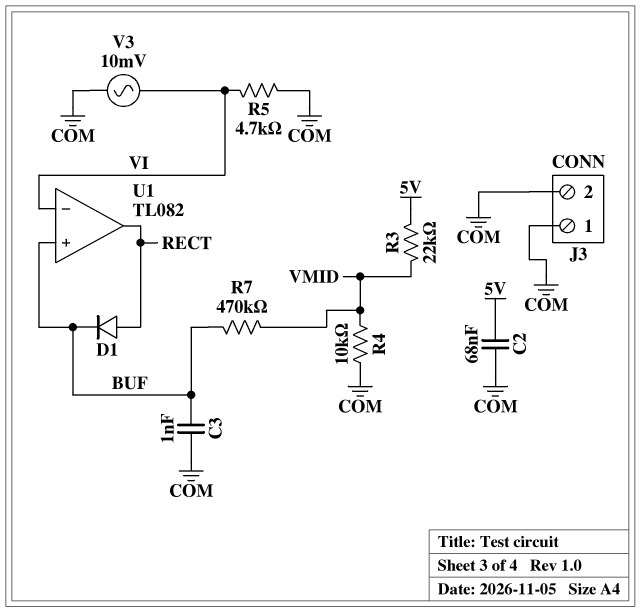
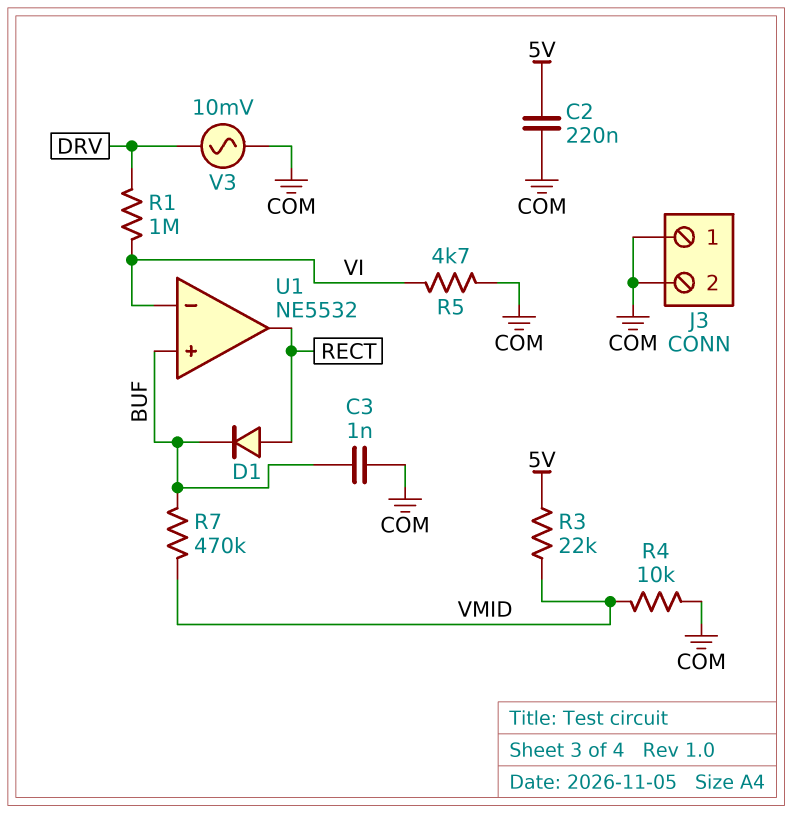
C2: 68nF (5V, COM) -> 220nF (5V, COM)
R1: none -> 1M (DRV, VI)
U1: TL082 -> NE5532
V3: AC 10mV (COM, VI) -> AC 10mV (COM, DRV)

